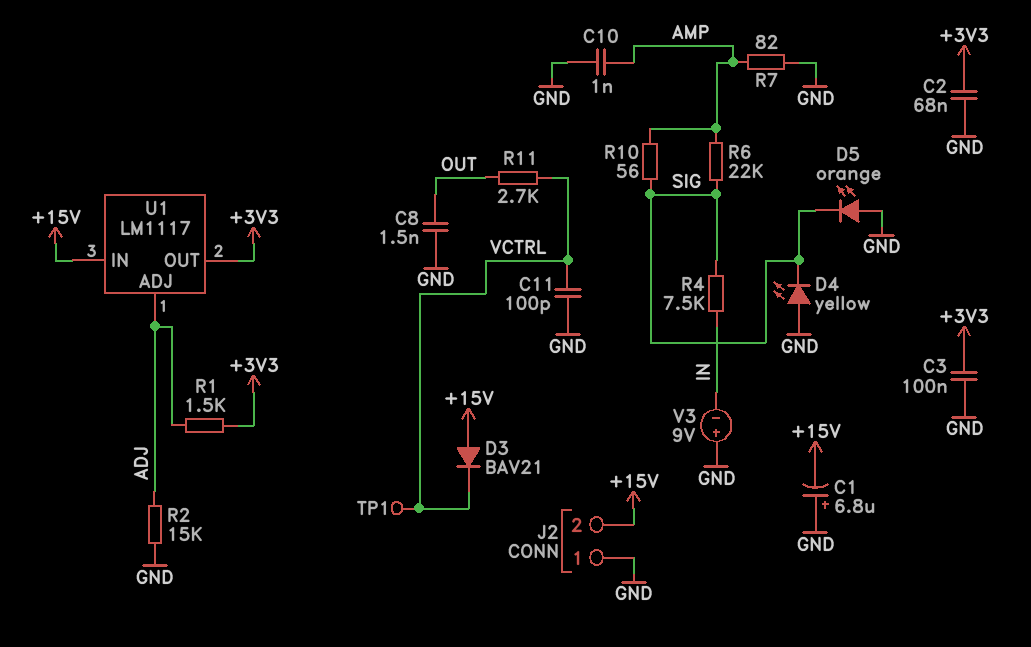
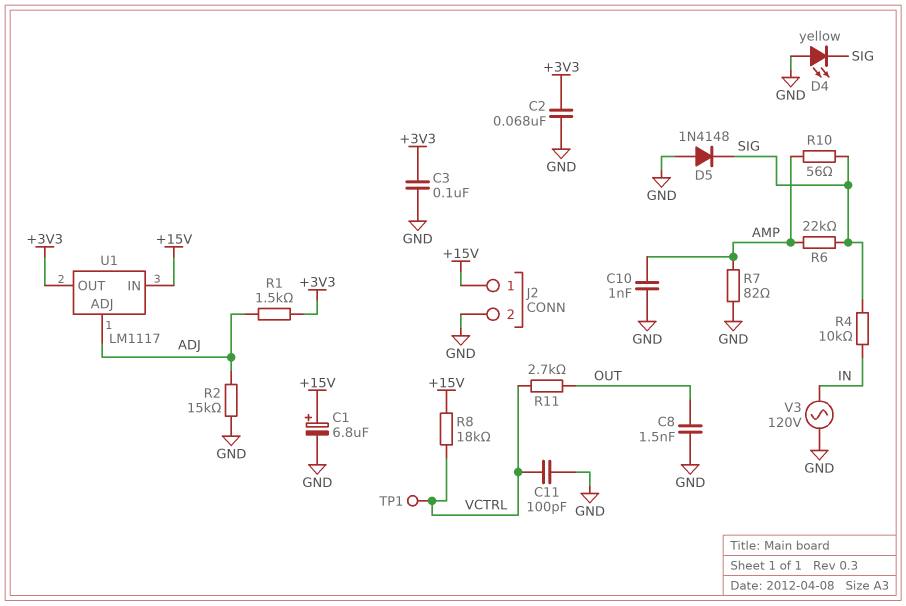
C1: 6.8uF (plus GND, minus +15V) -> 6.8uF (plus +15V, minus GND)
D3: diode BAV21 (A +15V, K VCTRL) -> none
D5: LED orange (A GND, K SIG) -> diode 1N4148 (A GND, K SIG)
J2 pin 1: GND -> +15V
J2 pin 2: +15V -> GND
R4: 7.5k (IN, SIG) -> 10k (IN, SIG)
R8: none -> 18k (+15V, VCTRL)
V3: 9V (plus GND, minus IN) -> AC 120V (GND, IN)

